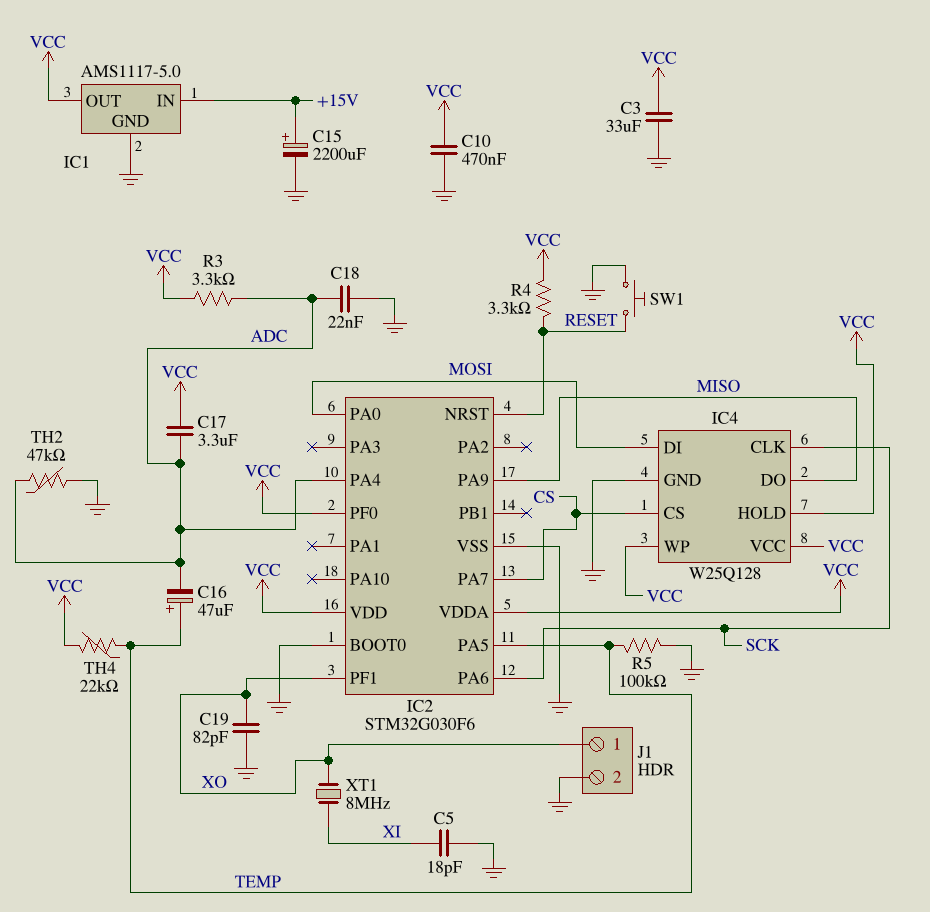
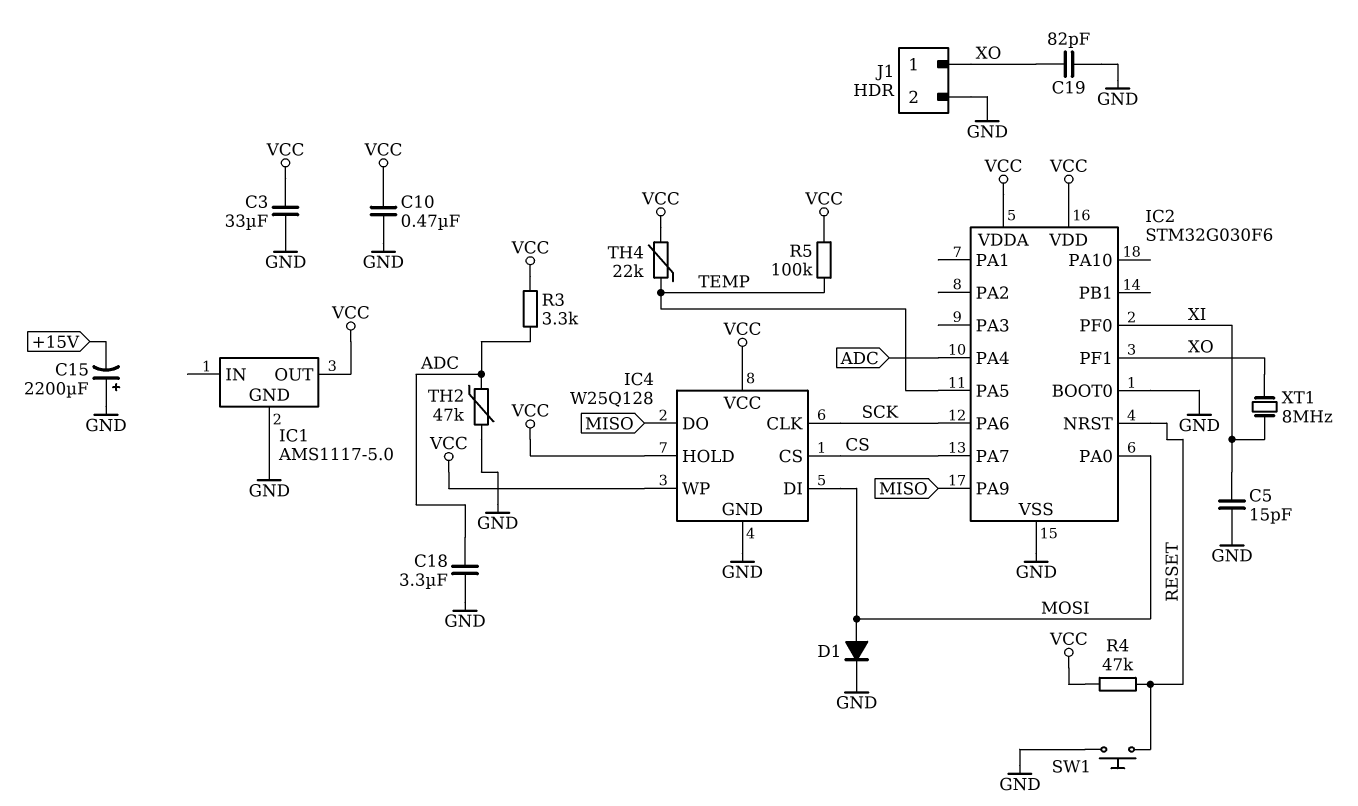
C5: 18pF (GND, XI) -> 15pF (GND, XI)
C15: 2200uF (plus +15V, minus GND) -> 2200uF (plus GND, minus +15V)
C16: 47uF (plus TEMP, minus ADC) -> none
C17: 3.3uF (ADC, VCC) -> none
C18: 22nF (ADC, GND) -> 3.3uF (ADC, GND)
D1: none -> diode (A MOSI, K GND)
IC1 pin IN: +15V -> none
IC2 pin PF0: VCC -> XI
R4: 3.3k (RESET, VCC) -> 47k (RESET, VCC)
R5: 100k (GND, TEMP) -> 100k (TEMP, VCC)

